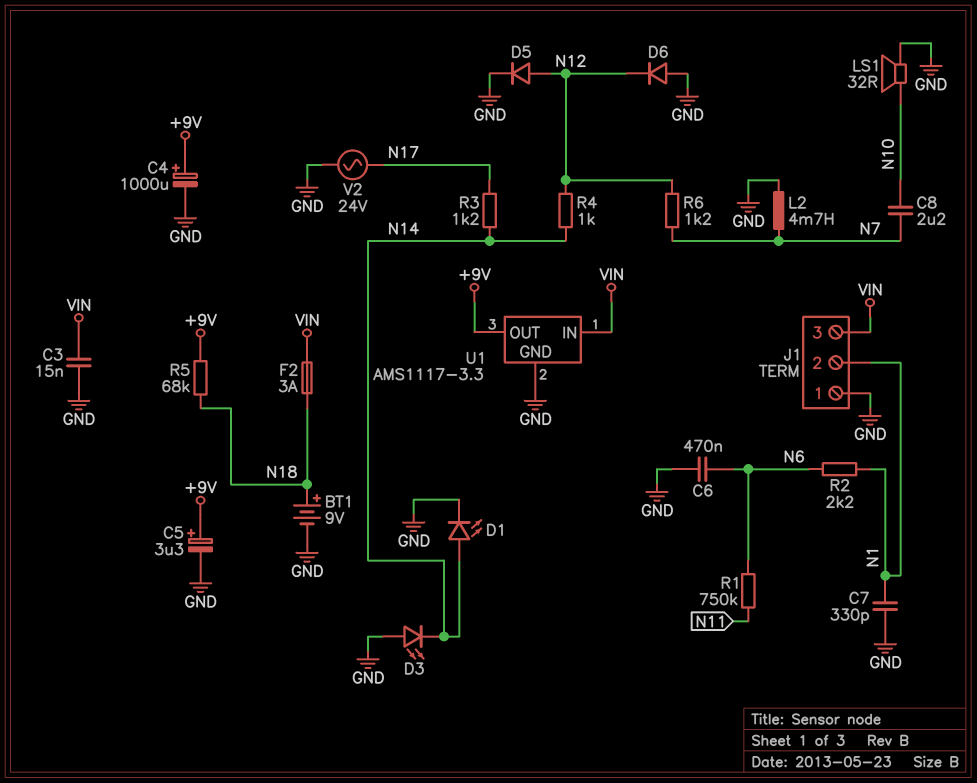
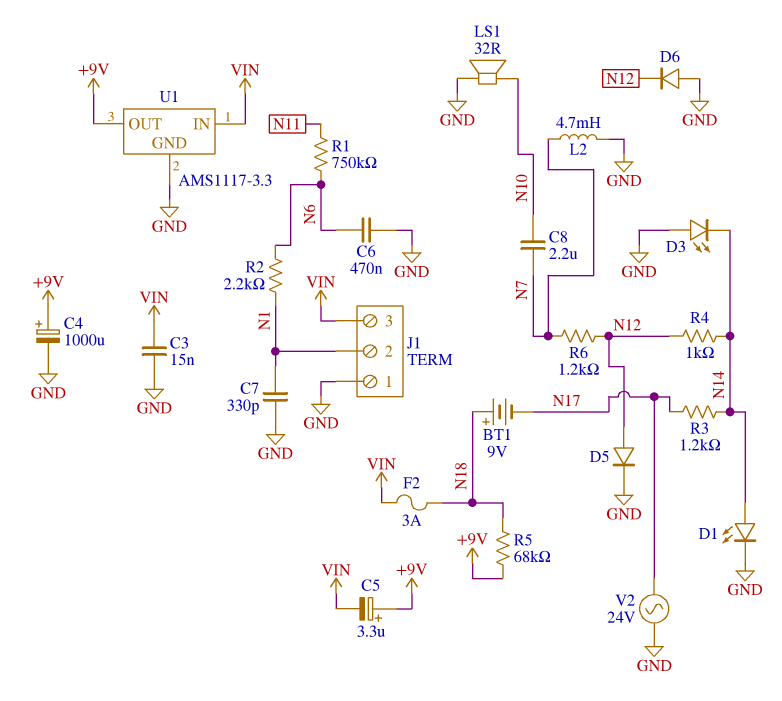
BT1: 9V (plus N18, minus GND) -> 9V (plus N18, minus N17)
C5: 3.3uF (plus +9V, minus GND) -> 3.3uF (plus +9V, minus VIN)

